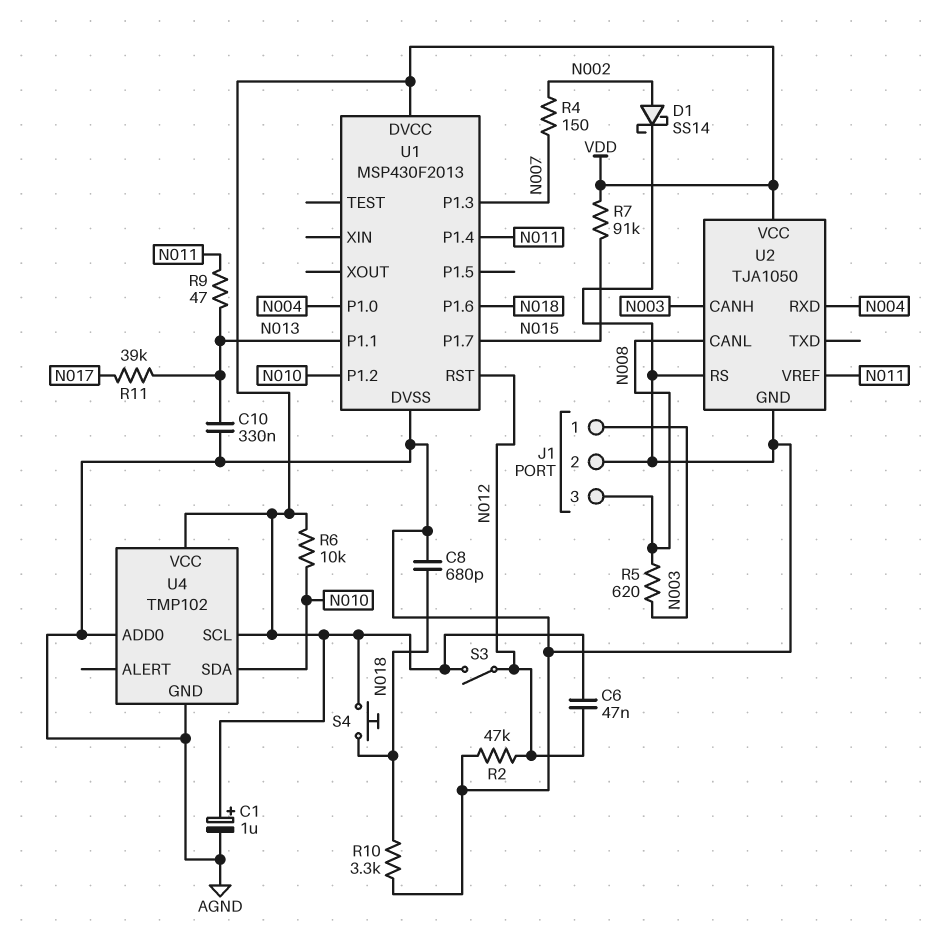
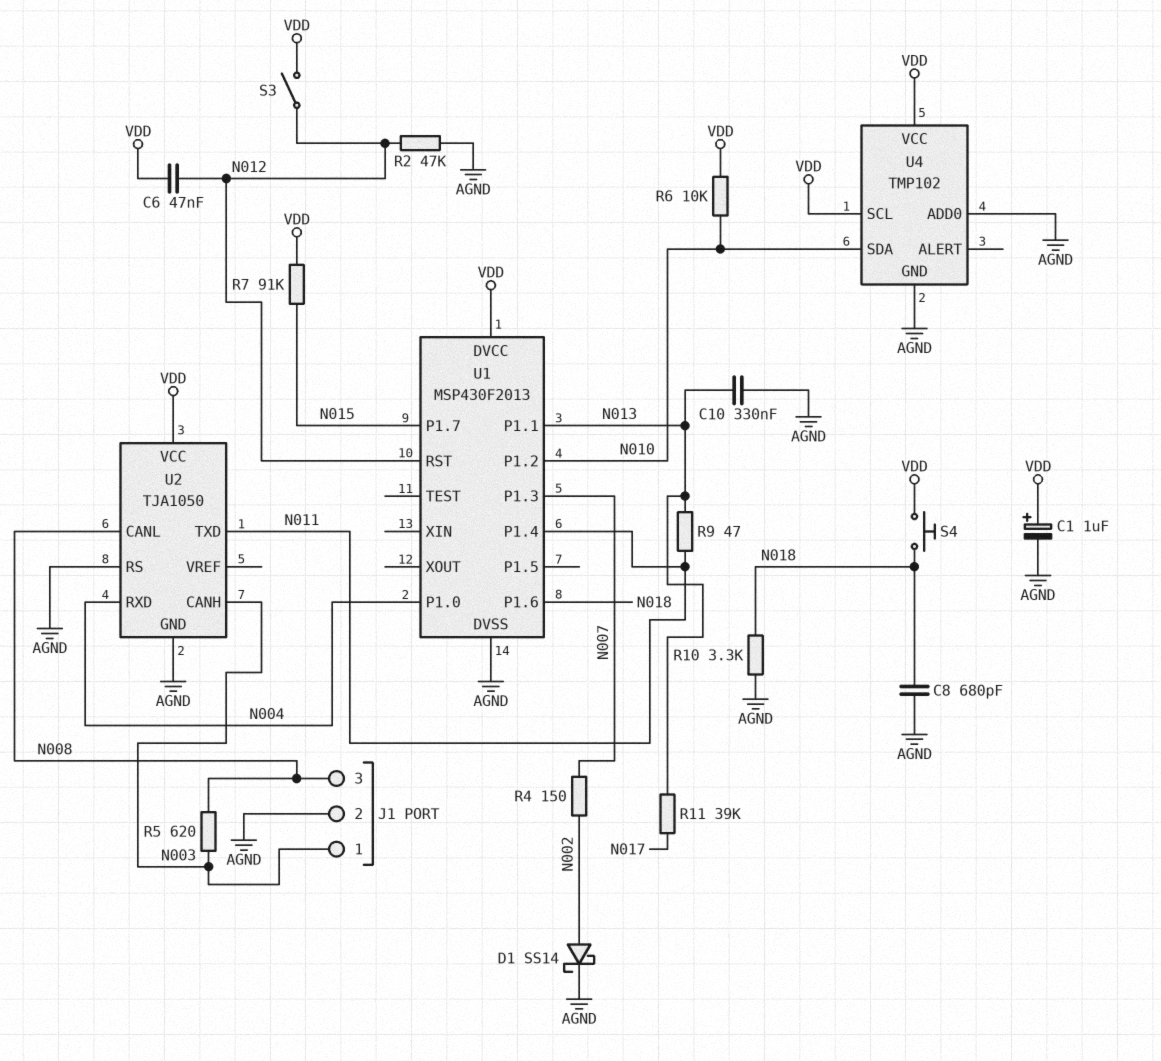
U2 pin TXD: none -> N011
U2 pin VREF: N011 -> none

